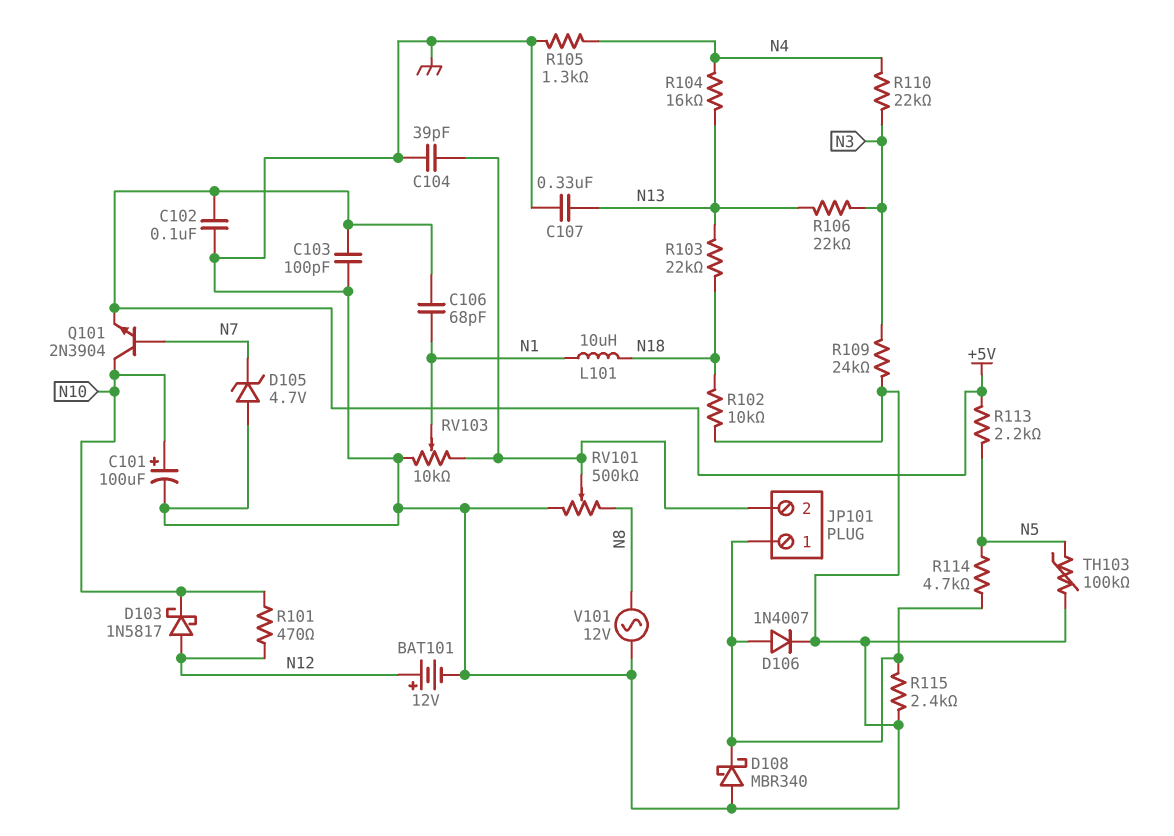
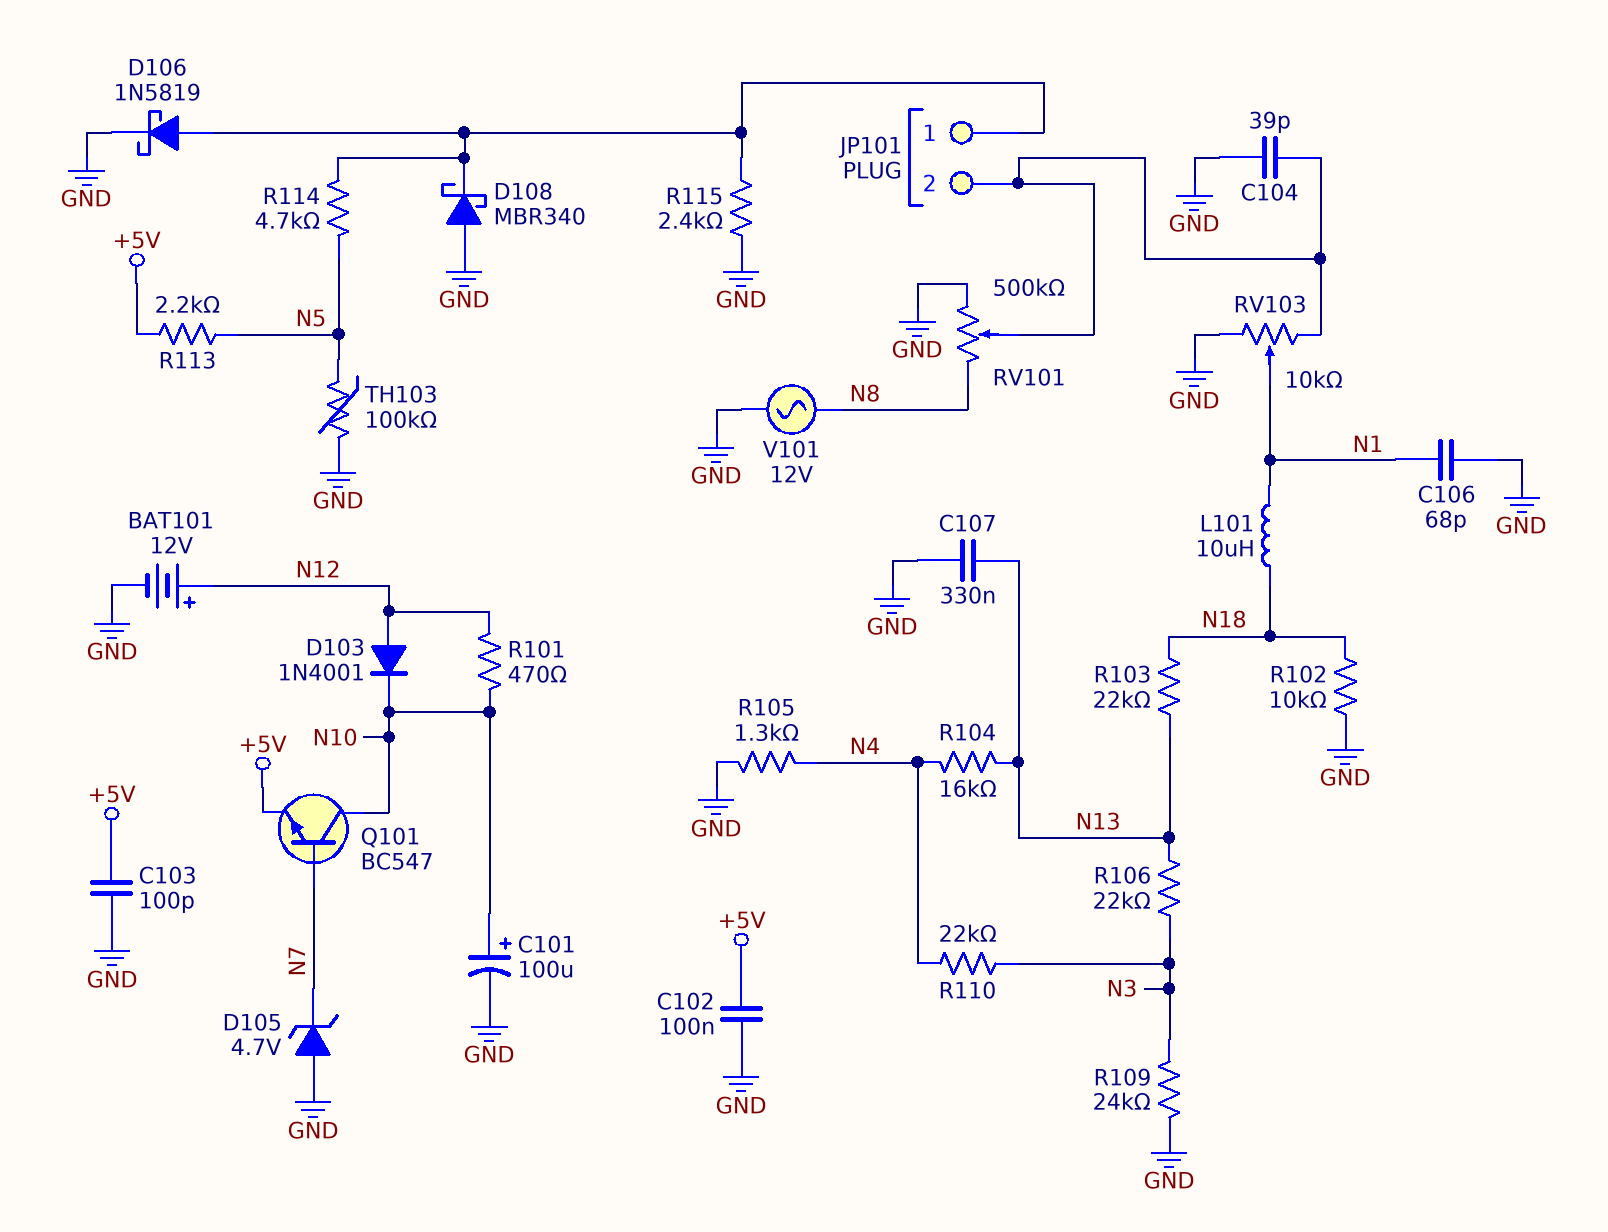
C106: 68pF (+5V, N1) -> 68pF (GND, N1)
D103: schottky 1N5817 (A N12, K N10) -> diode 1N4001 (A N12, K N10)
D106: diode 1N4007 (A JP101/1, K GND) -> schottky 1N5819 (A JP101/1, K GND)
Q101: NPN 2N3904 (B N7, C N10, E +5V) -> NPN BC547 (B N7, C N10, E +5V)

